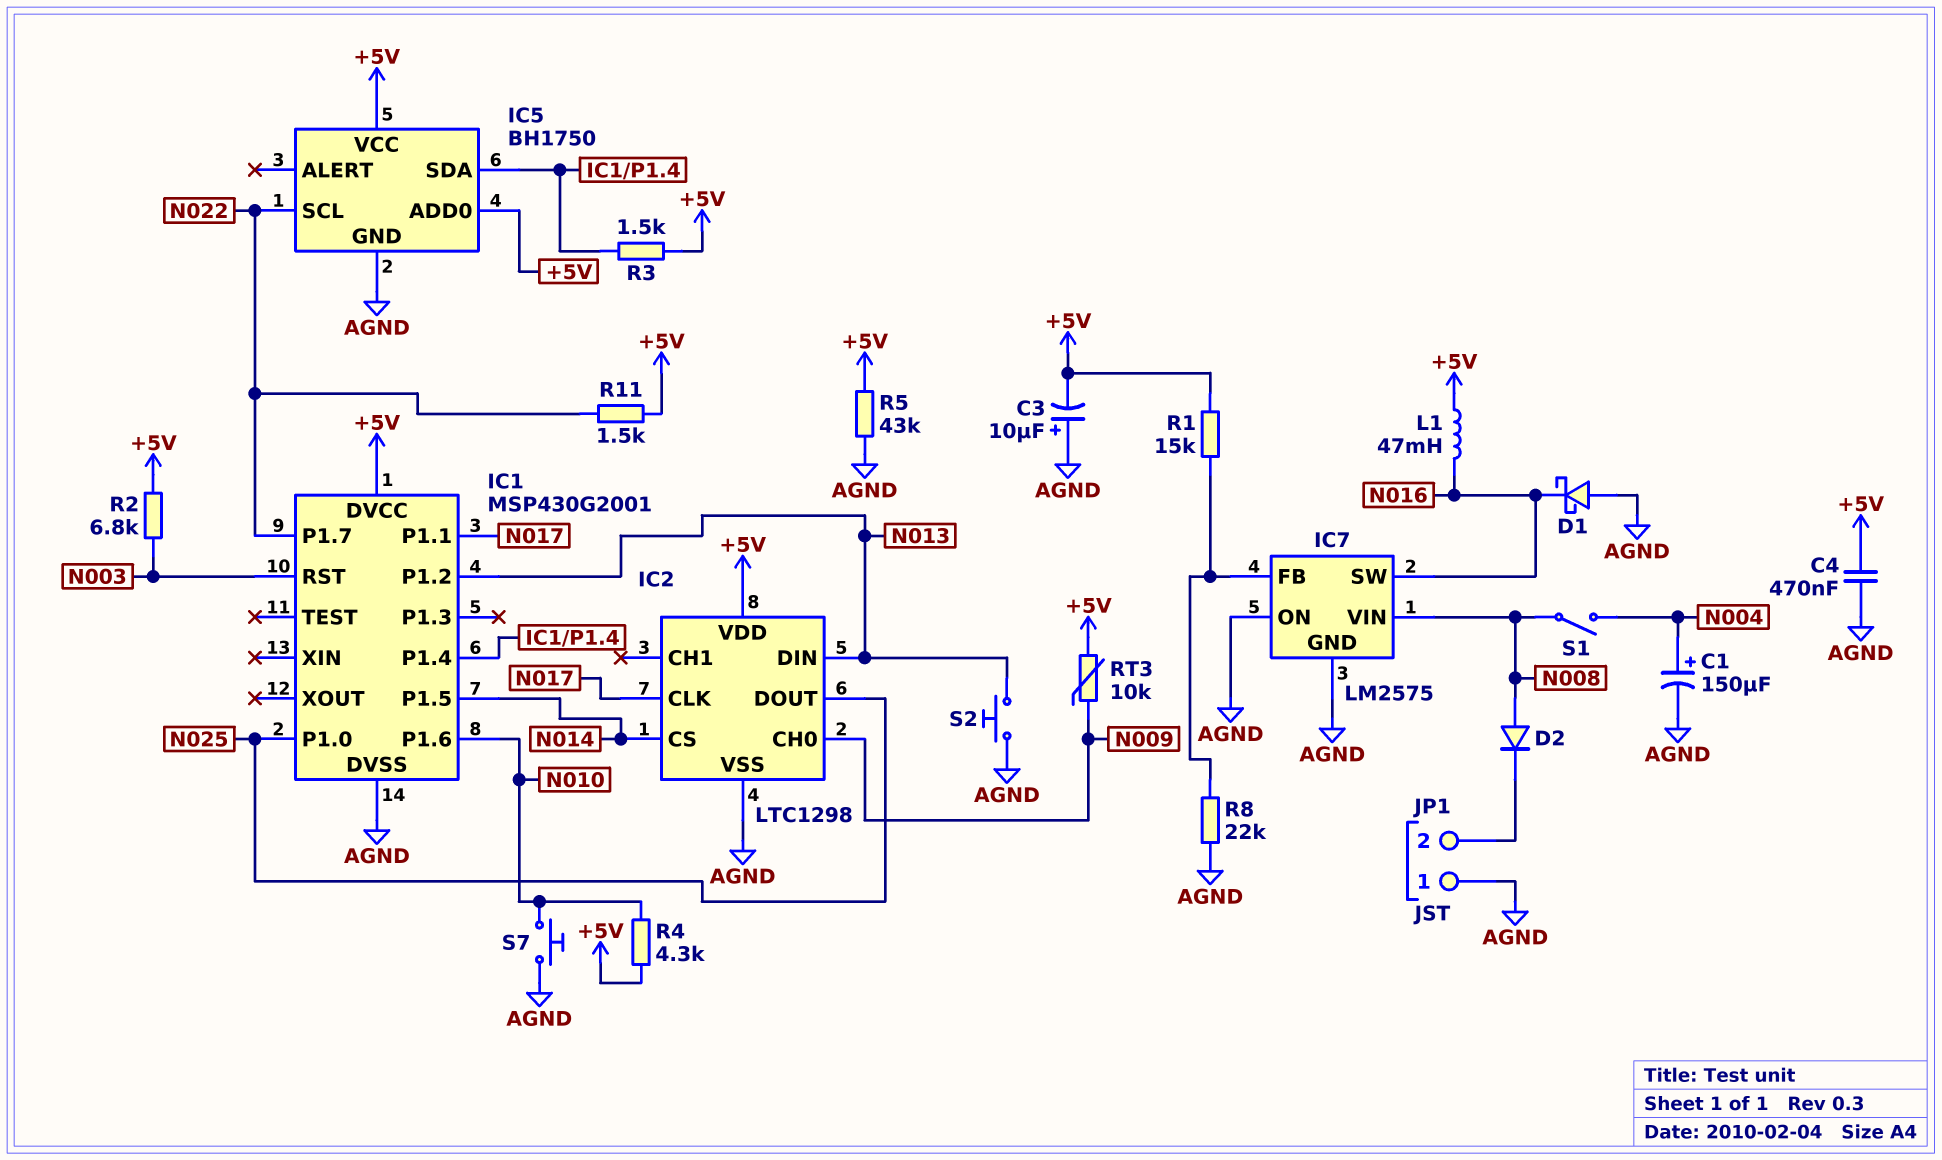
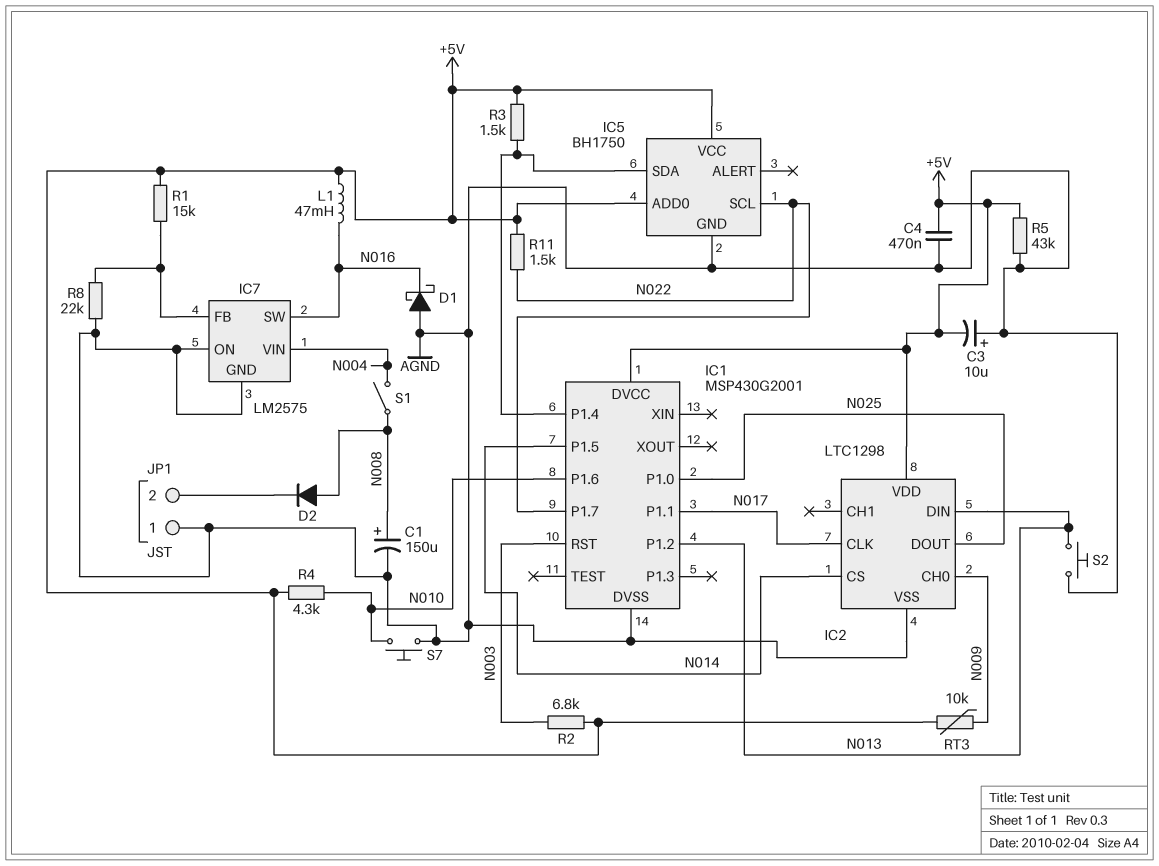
C1: 150uF (plus N004, minus AGND) -> 150uF (plus N008, minus AGND)
IC7 pin VIN: N008 -> N004

